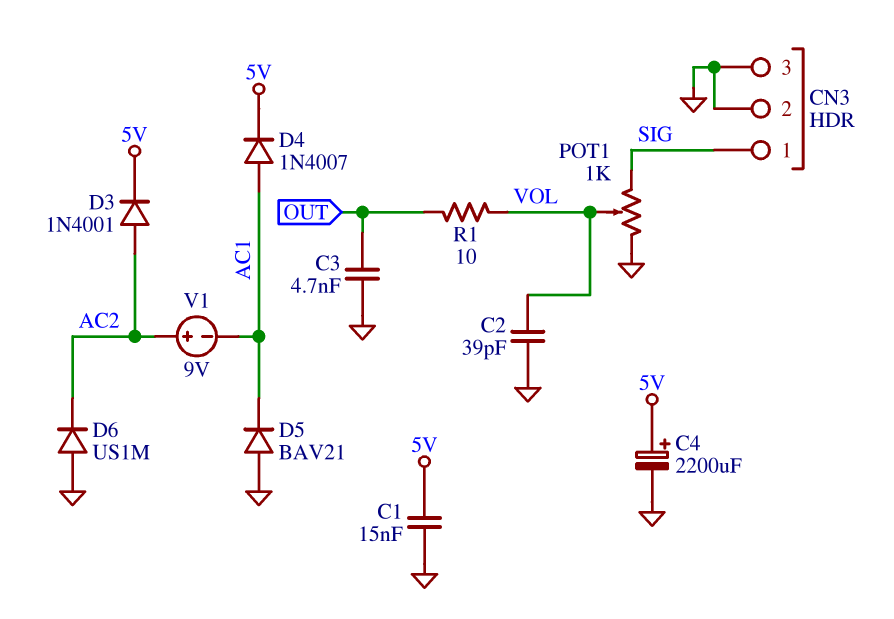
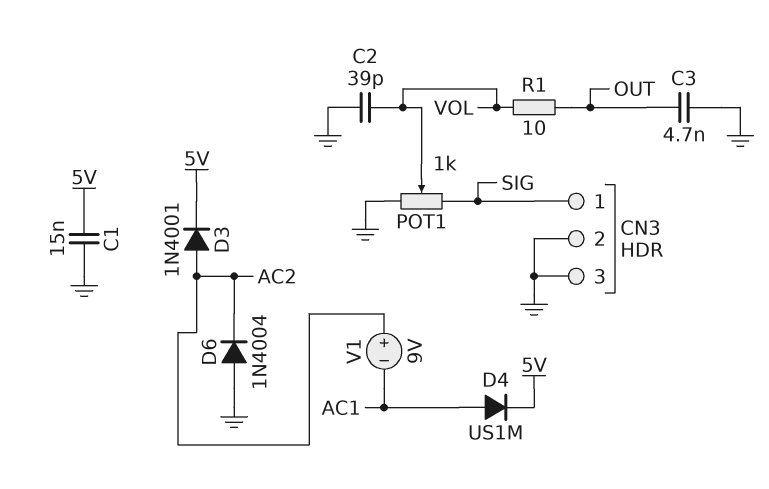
C4: 2200uF (plus 5V, minus GND) -> none
D4: diode 1N4007 (A AC1, K 5V) -> diode US1M (A AC1, K 5V)
D5: diode BAV21 (A GND, K AC1) -> none
D6: diode US1M (A GND, K AC2) -> diode 1N4004 (A GND, K AC2)

